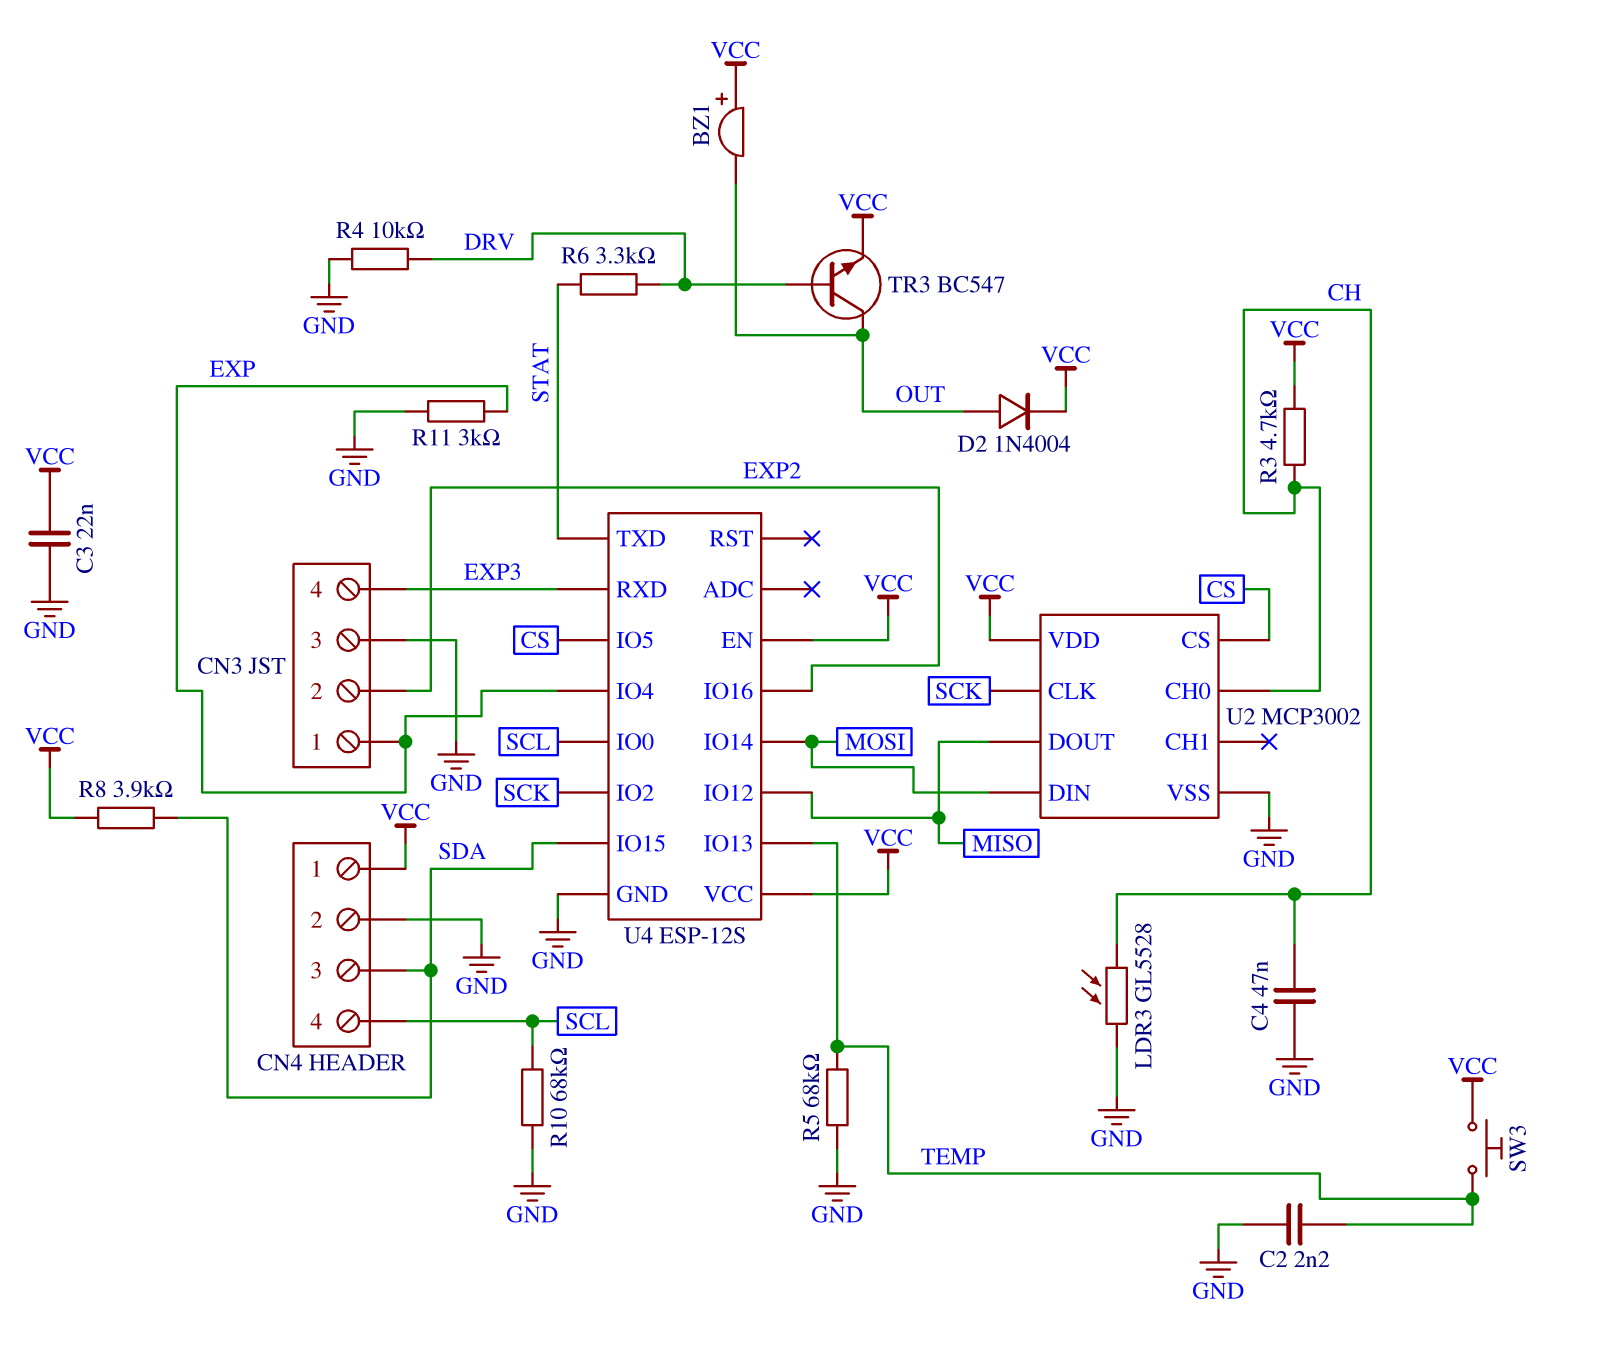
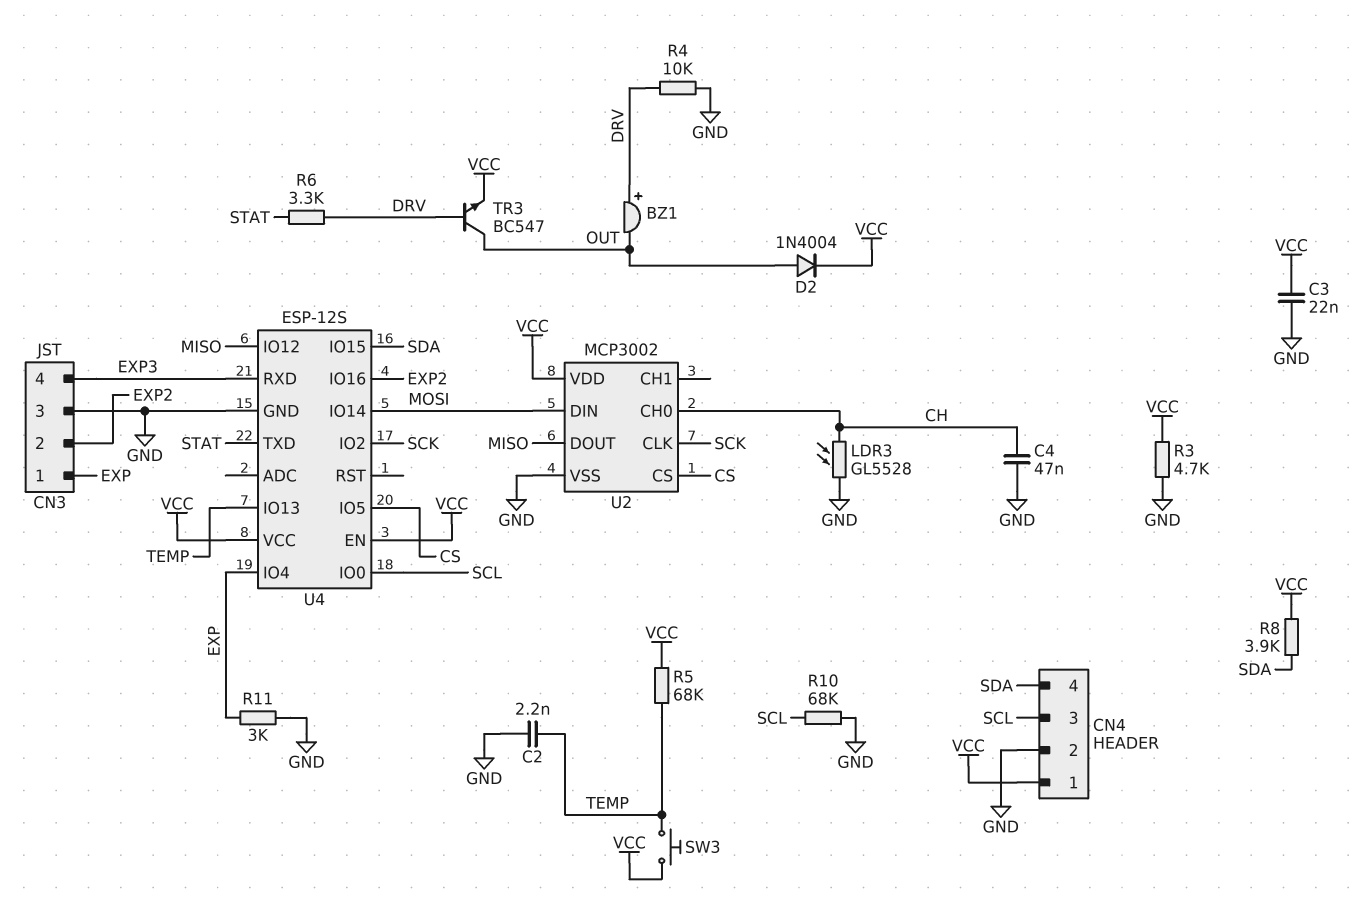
BZ1: buzzer (plus VCC, minus OUT) -> buzzer (plus DRV, minus OUT)
CN4 pin 3: SDA -> SCL
CN4 pin 4: SCL -> SDA
R3: 4.7k (CH, VCC) -> 4.7k (GND, VCC)
R5: 68k (GND, TEMP) -> 68k (TEMP, VCC)

